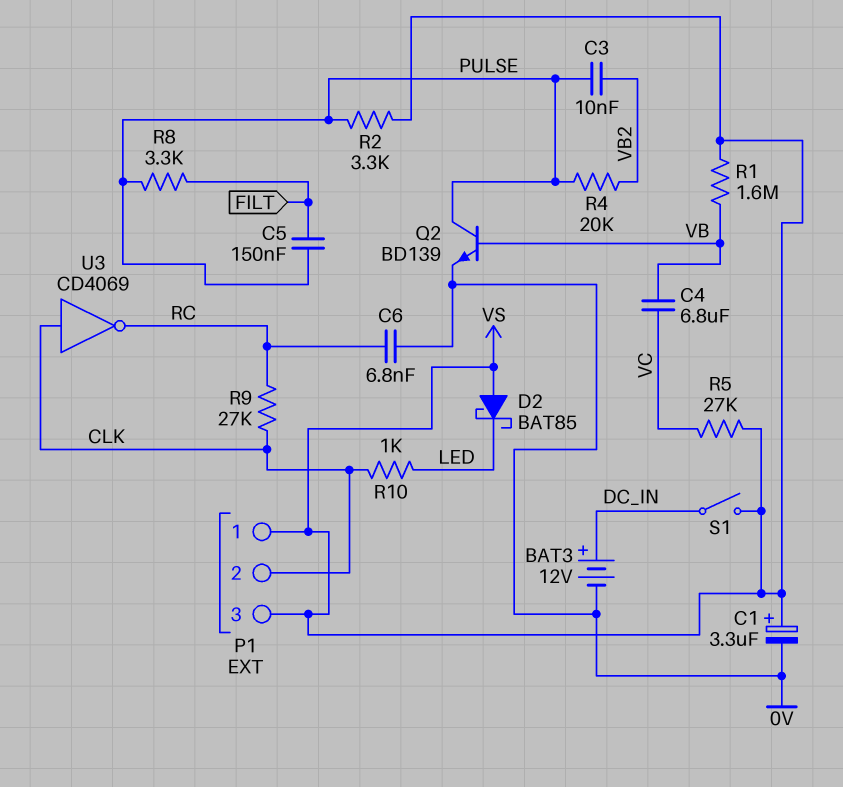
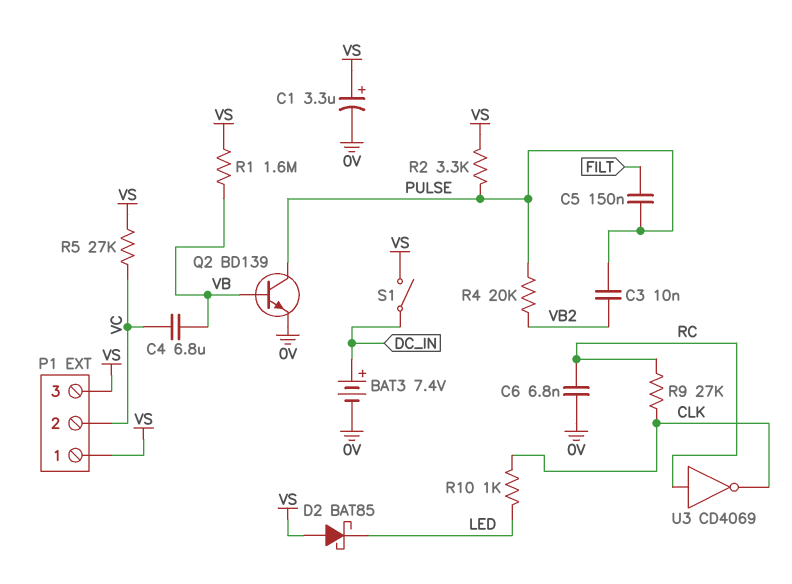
BAT3: 12V (plus DC_IN, minus 0V) -> 7.4V (plus DC_IN, minus 0V)
P1 pin 2: CLK -> VC
R8: 3.3k (FILT, PULSE) -> none
U3: NOT CD4069 (in CLK, out RC) -> NOT CD4069 (in RC, out CLK)

